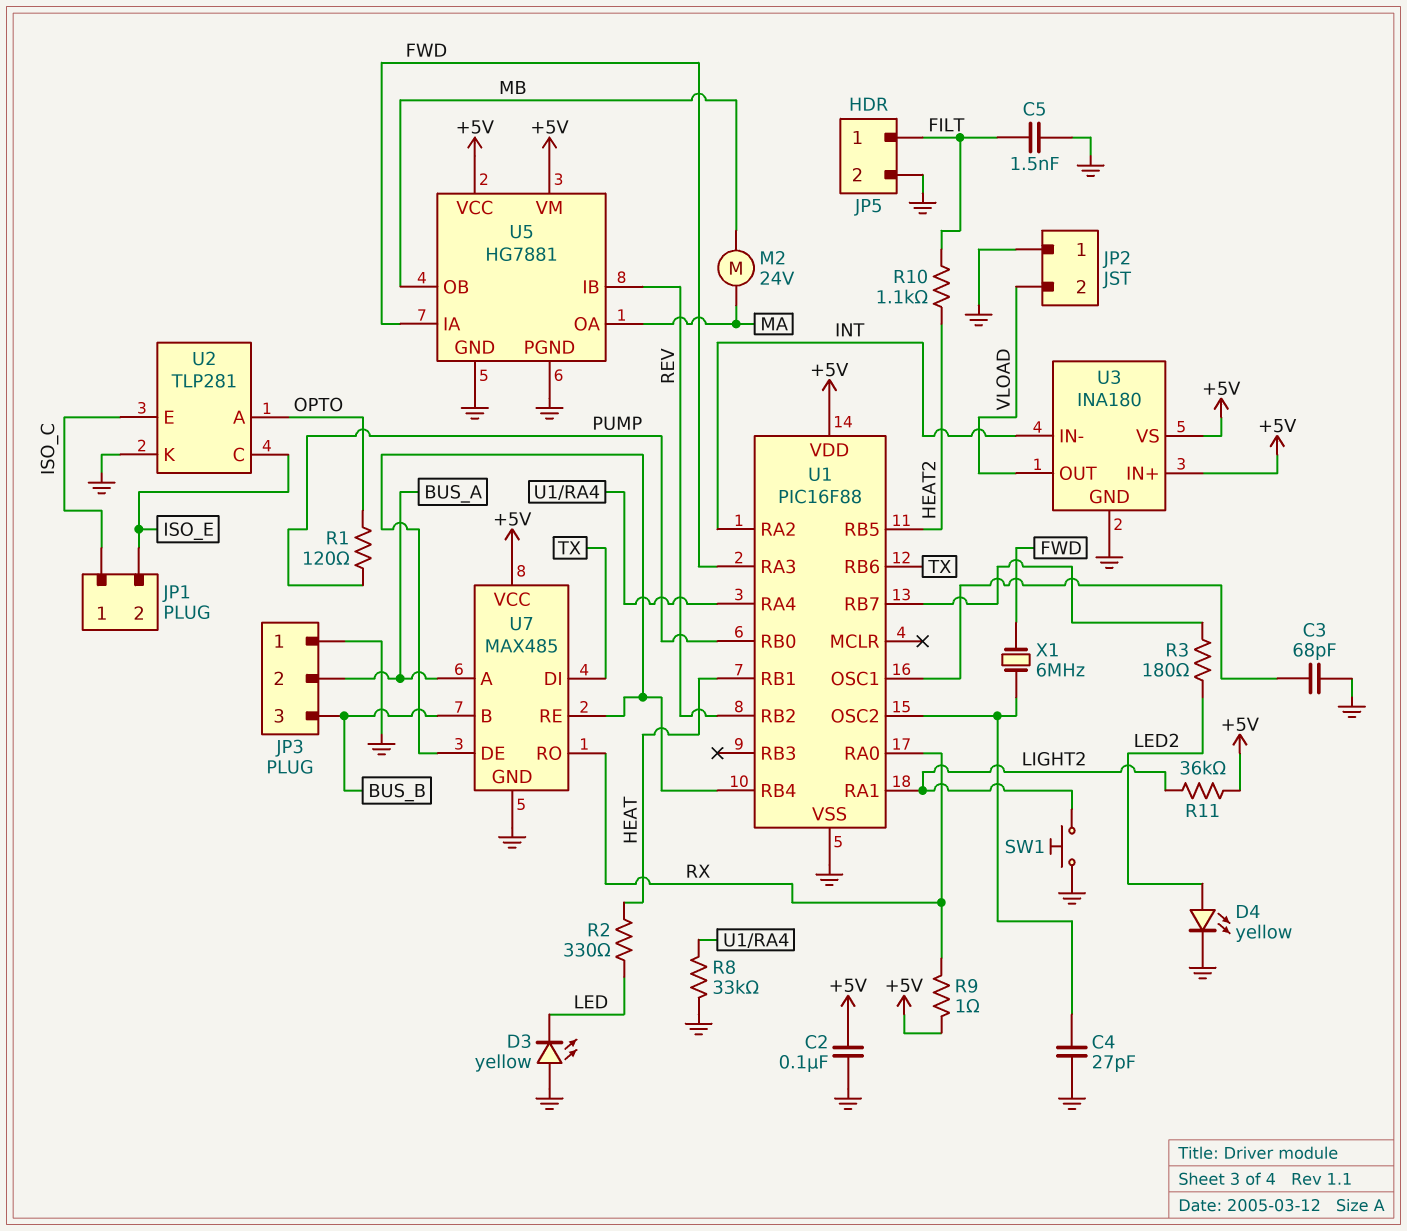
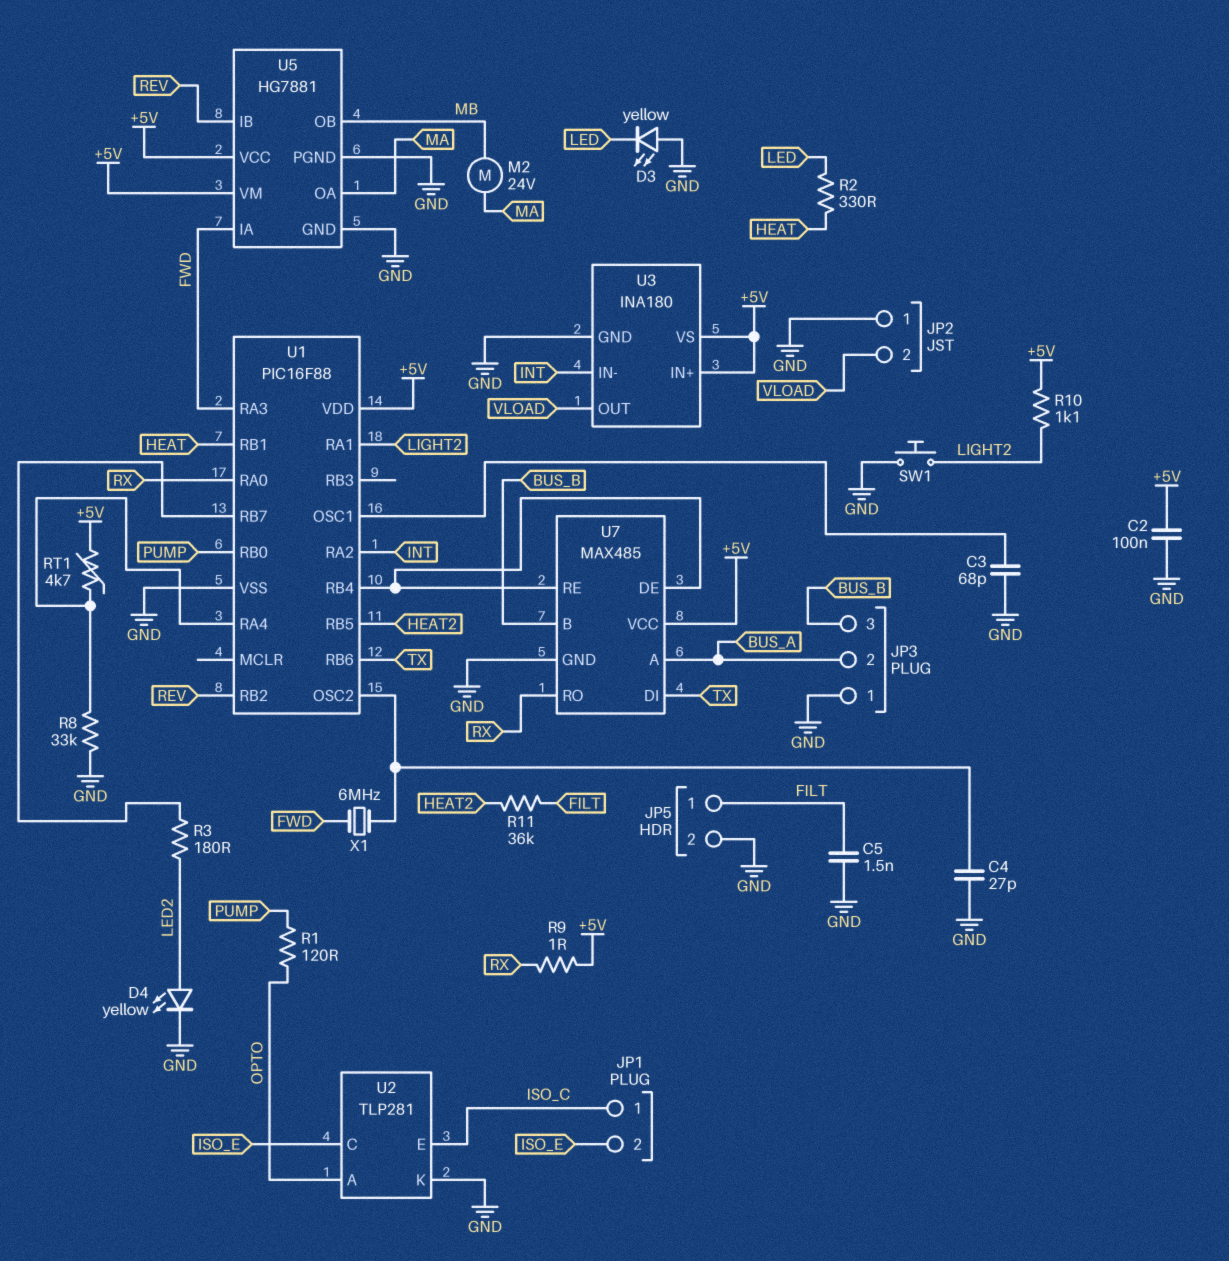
R10: 1.1k (FILT, HEAT2) -> 1.1k (+5V, LIGHT2)
R11: 36k (+5V, LIGHT2) -> 36k (FILT, HEAT2)
RT1: none -> 4.7k (+5V, U1/RA4)

